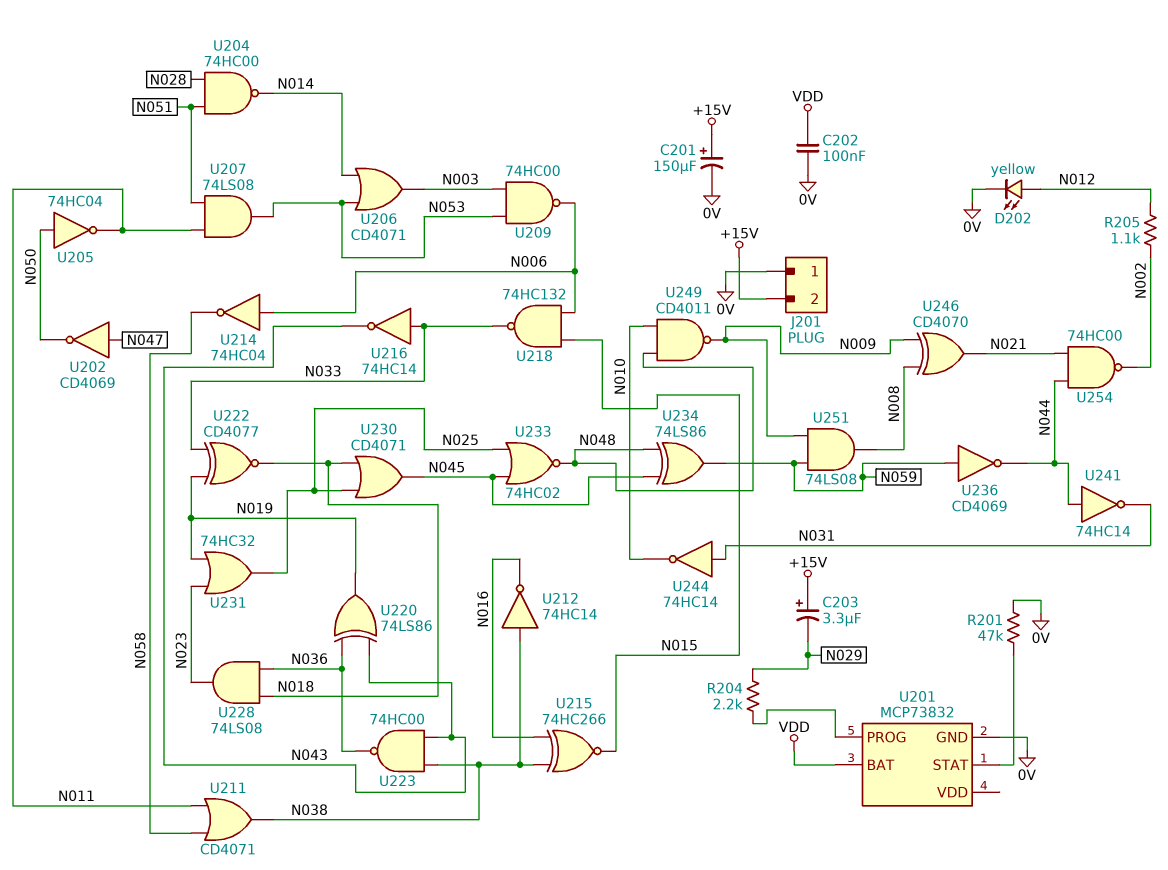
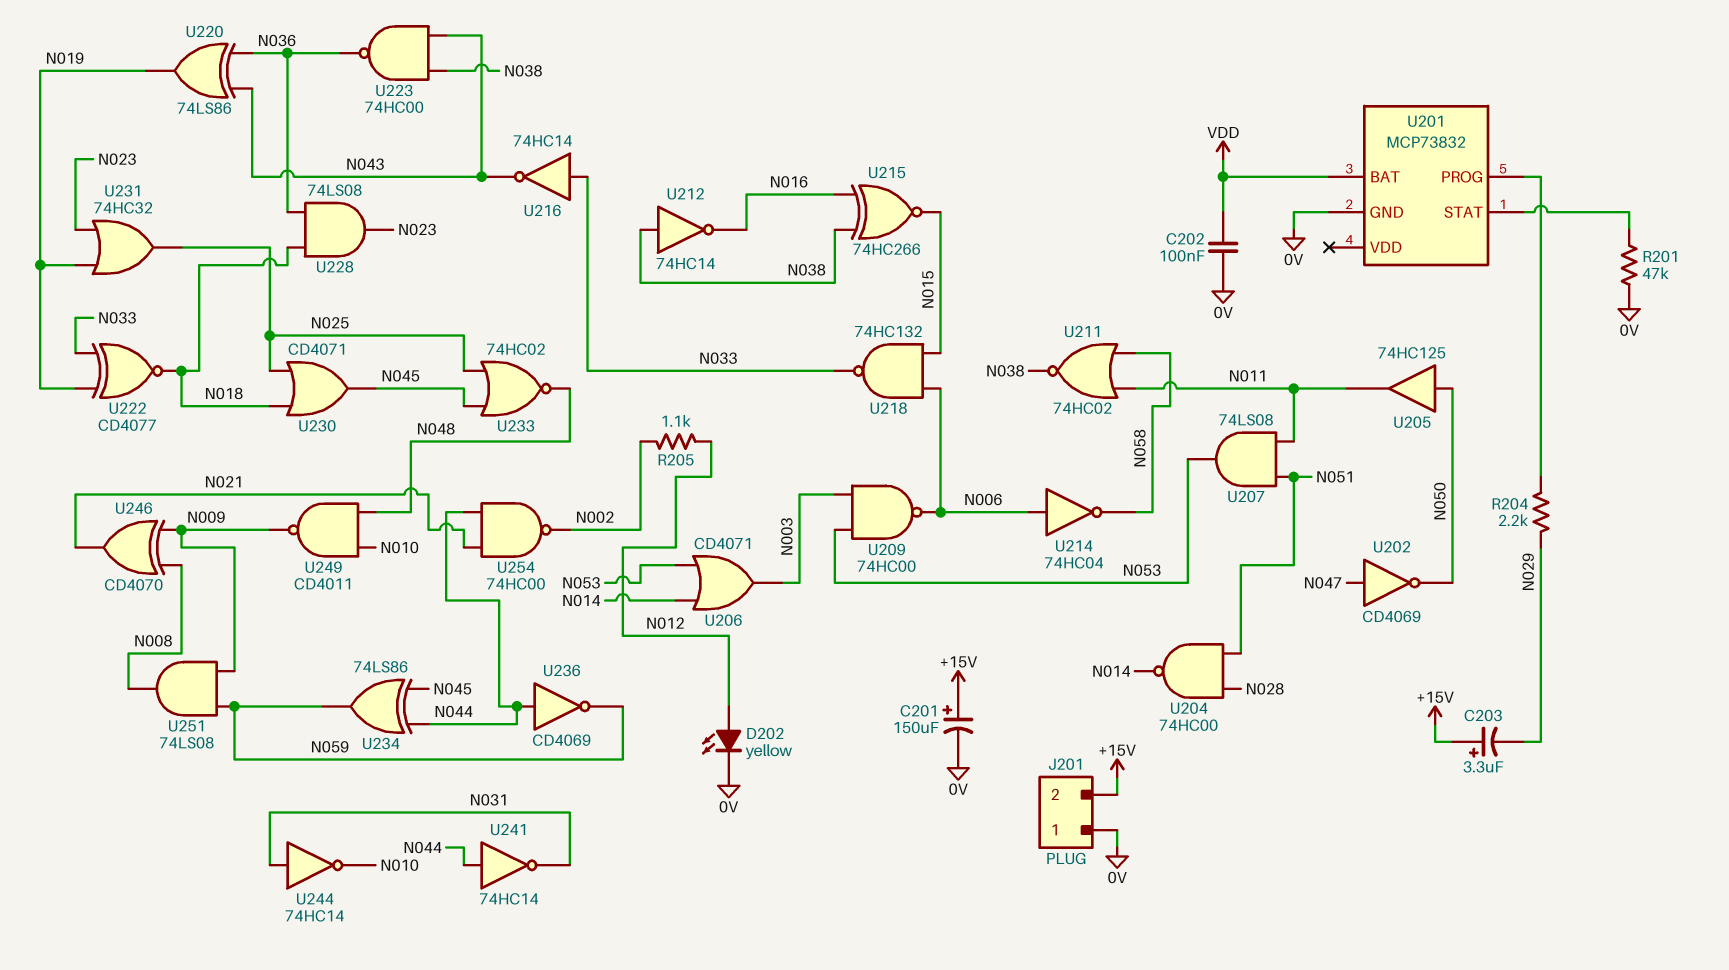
U205: NOT 74HC04 (in N050, out N011) -> buffer 74HC125 (in N050, out N011)
U211: OR CD4071 (in N011, in N058, out N038) -> NOR 74HC02 (in N011, in N058, out N038)
U234: XOR 74LS86 (in N045, in N048, out N059) -> XOR 74LS86 (in N044, in N045, out N059)
U236: NOT CD4069 (in N059, out N044) -> NOT CD4069 (in N044, out N059)

